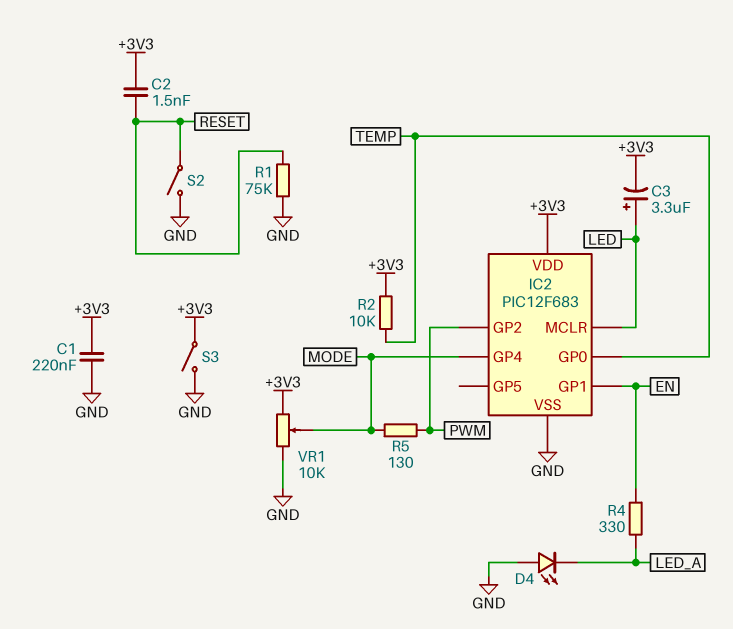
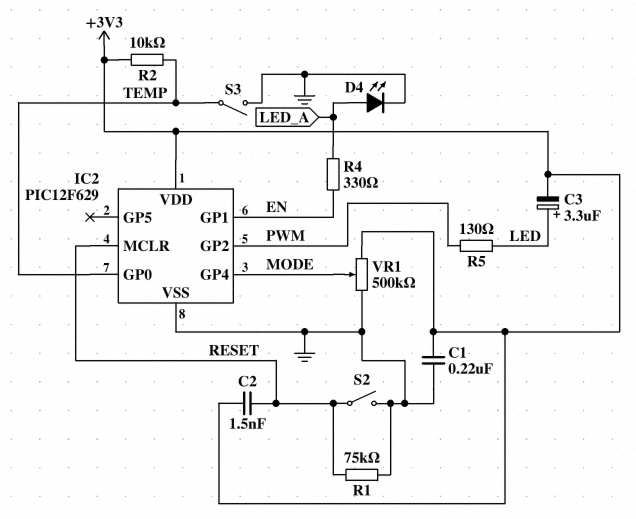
D4: LED (A GND, K LED_A) -> LED (A LED_A, K GND)
IC2: PIC12F683 -> PIC12F629
IC2 pin MCLR: LED -> RESET
R5: 130 (MODE, PWM) -> 130 (LED, PWM)
S3: switch (+3V3, GND) -> switch (GND, TEMP)
VR1: 10k (+3V3, GND, wiper MODE) -> 500k (+3V3, GND, wiper MODE)

